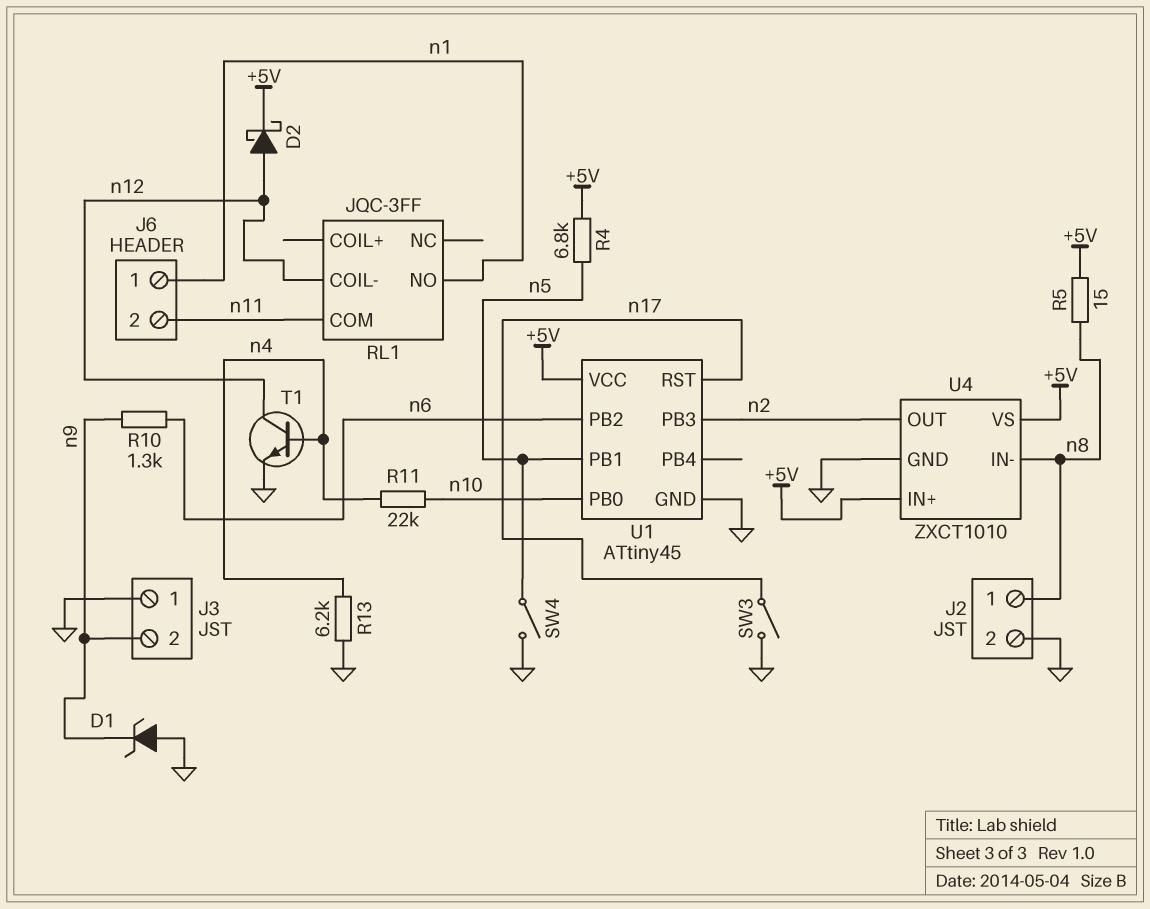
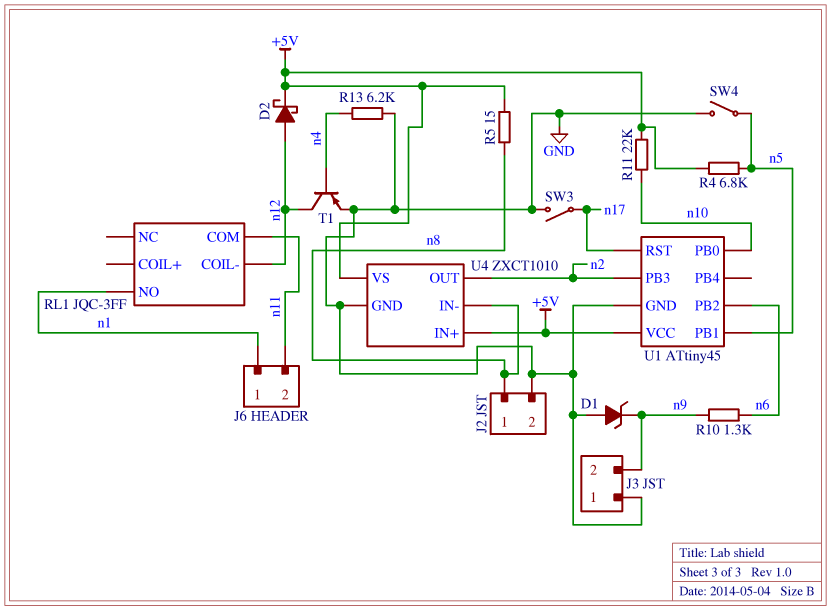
R11: 22k (n4, n10) -> 22k (+5V, n10)
T1: NPN (B n4, C n12, E GND) -> PNP (B n4, C n12, E GND)

